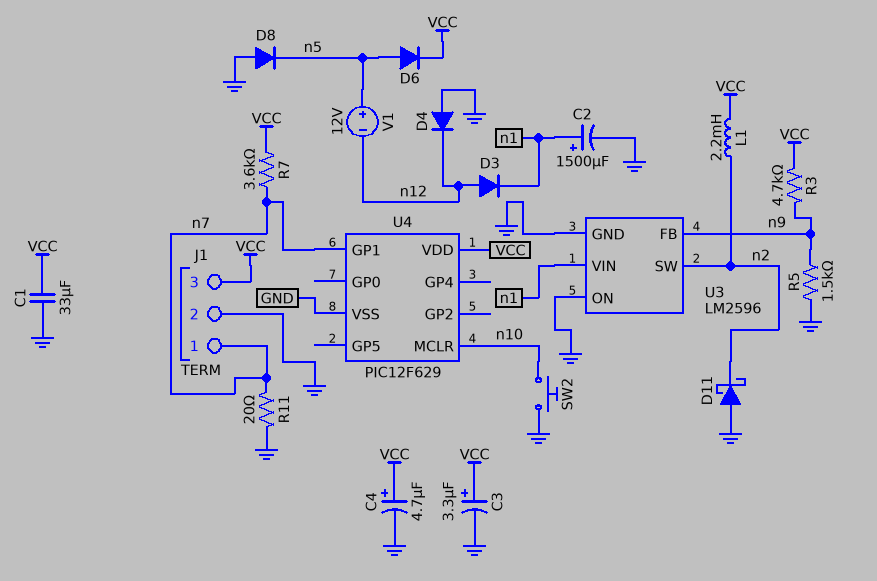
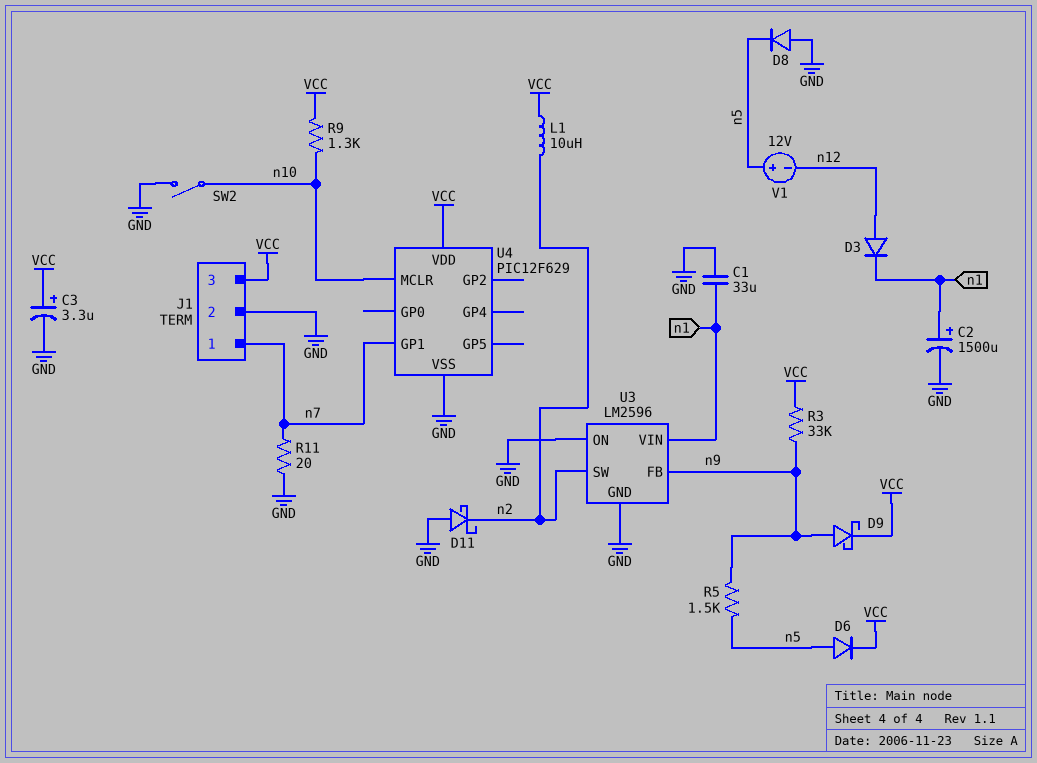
C1: 33uF (GND, VCC) -> 33uF (GND, n1)
C4: 4.7uF (plus VCC, minus GND) -> none
D4: diode (A GND, K n12) -> none
D9: none -> schottky (A n9, K VCC)
L1: 2.2mH (VCC, n2) -> 10uH (VCC, n2)
R3: 4.7k (VCC, n9) -> 33k (VCC, n9)
R5: 1.5k (GND, n9) -> 1.5k (n5, n9)
R7: 3.6k (VCC, n7) -> none
R9: none -> 1.3k (VCC, n10)
SW2: button (GND, n10) -> switch (GND, n10)

